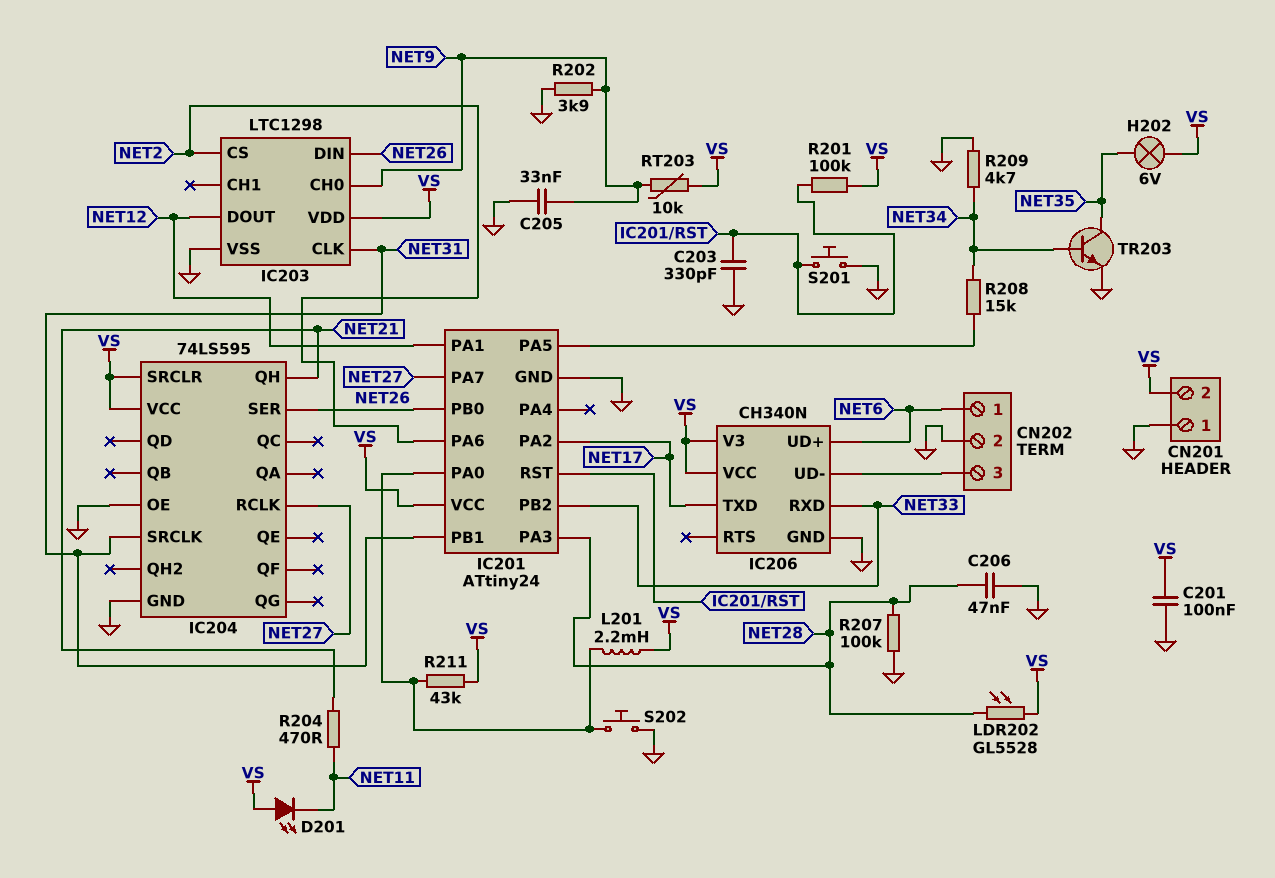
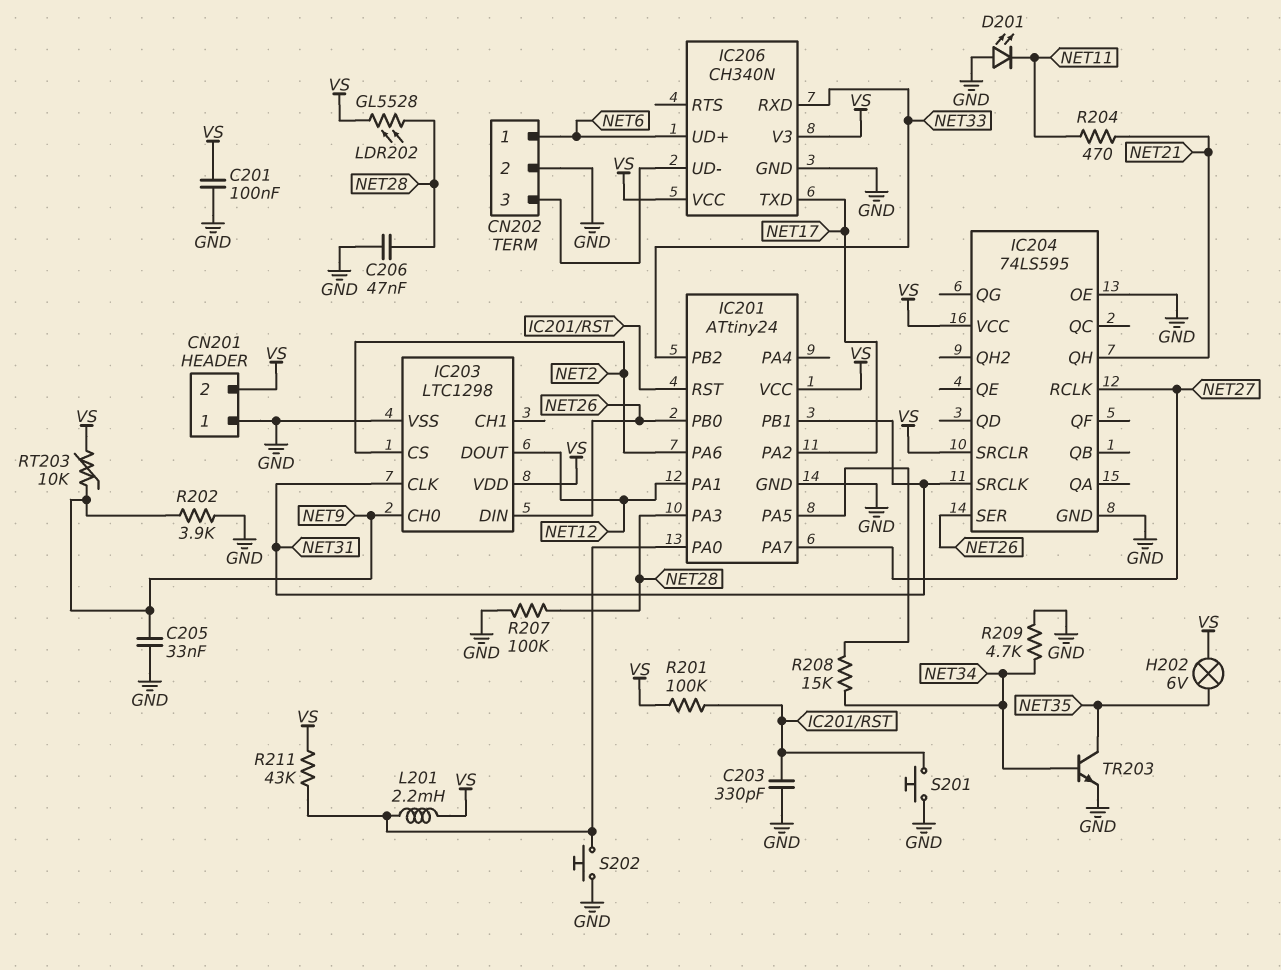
D201: LED (A VS, K NET11) -> LED (A GND, K NET11)

